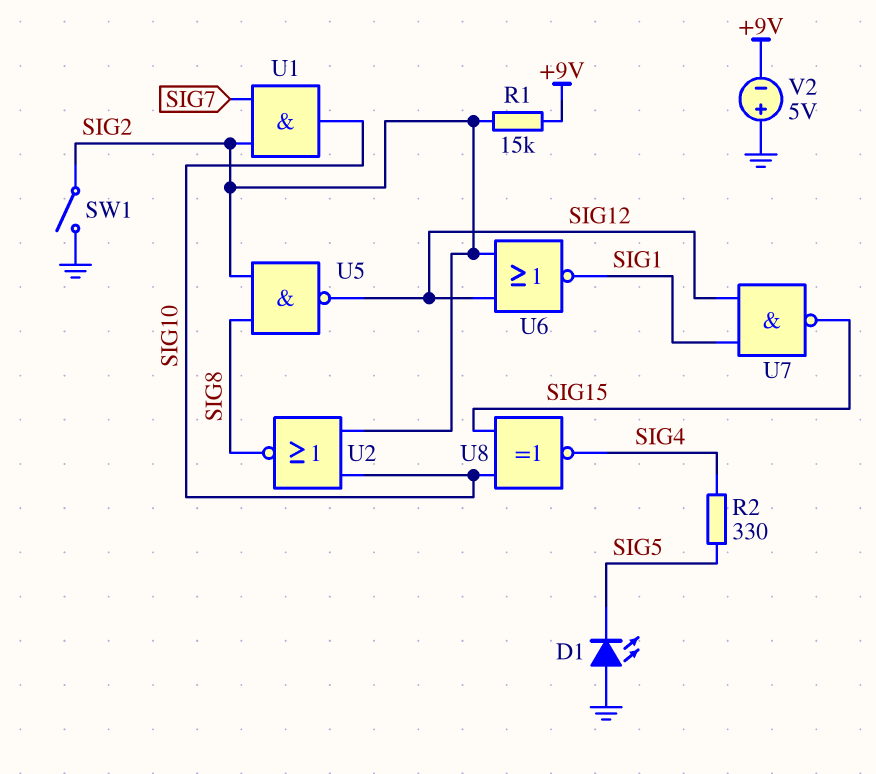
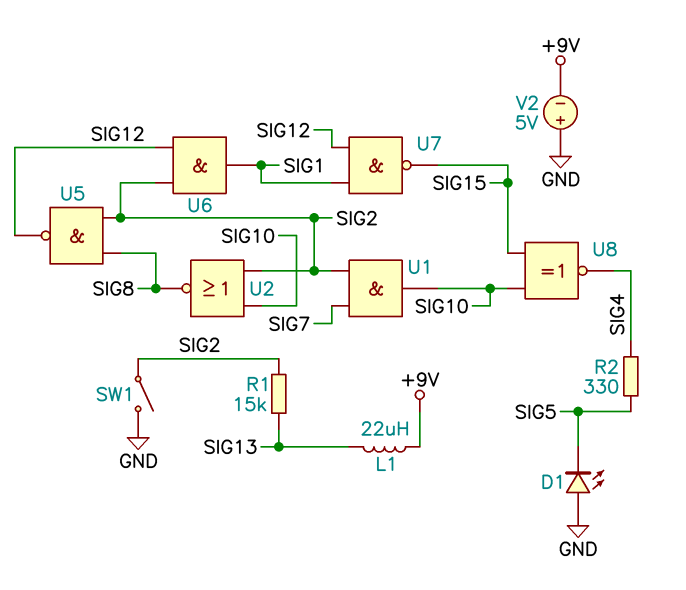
L1: none -> 22uH (+9V, SIG13)
R1: 15k (+9V, SIG2) -> 15k (SIG2, SIG13)
U6: NOR (in SIG2, in SIG12, out SIG1) -> AND (in SIG2, in SIG12, out SIG1)

